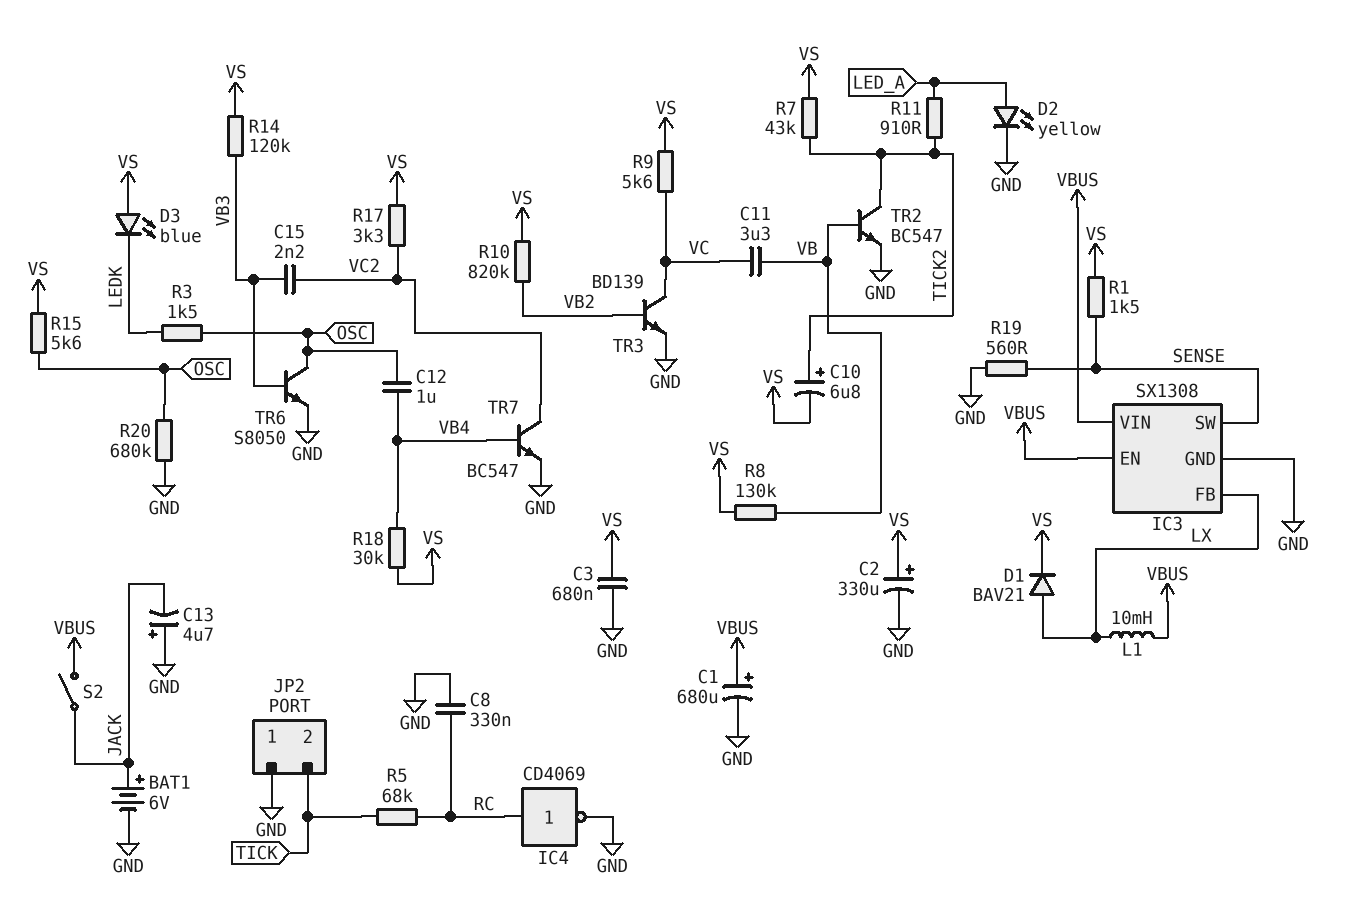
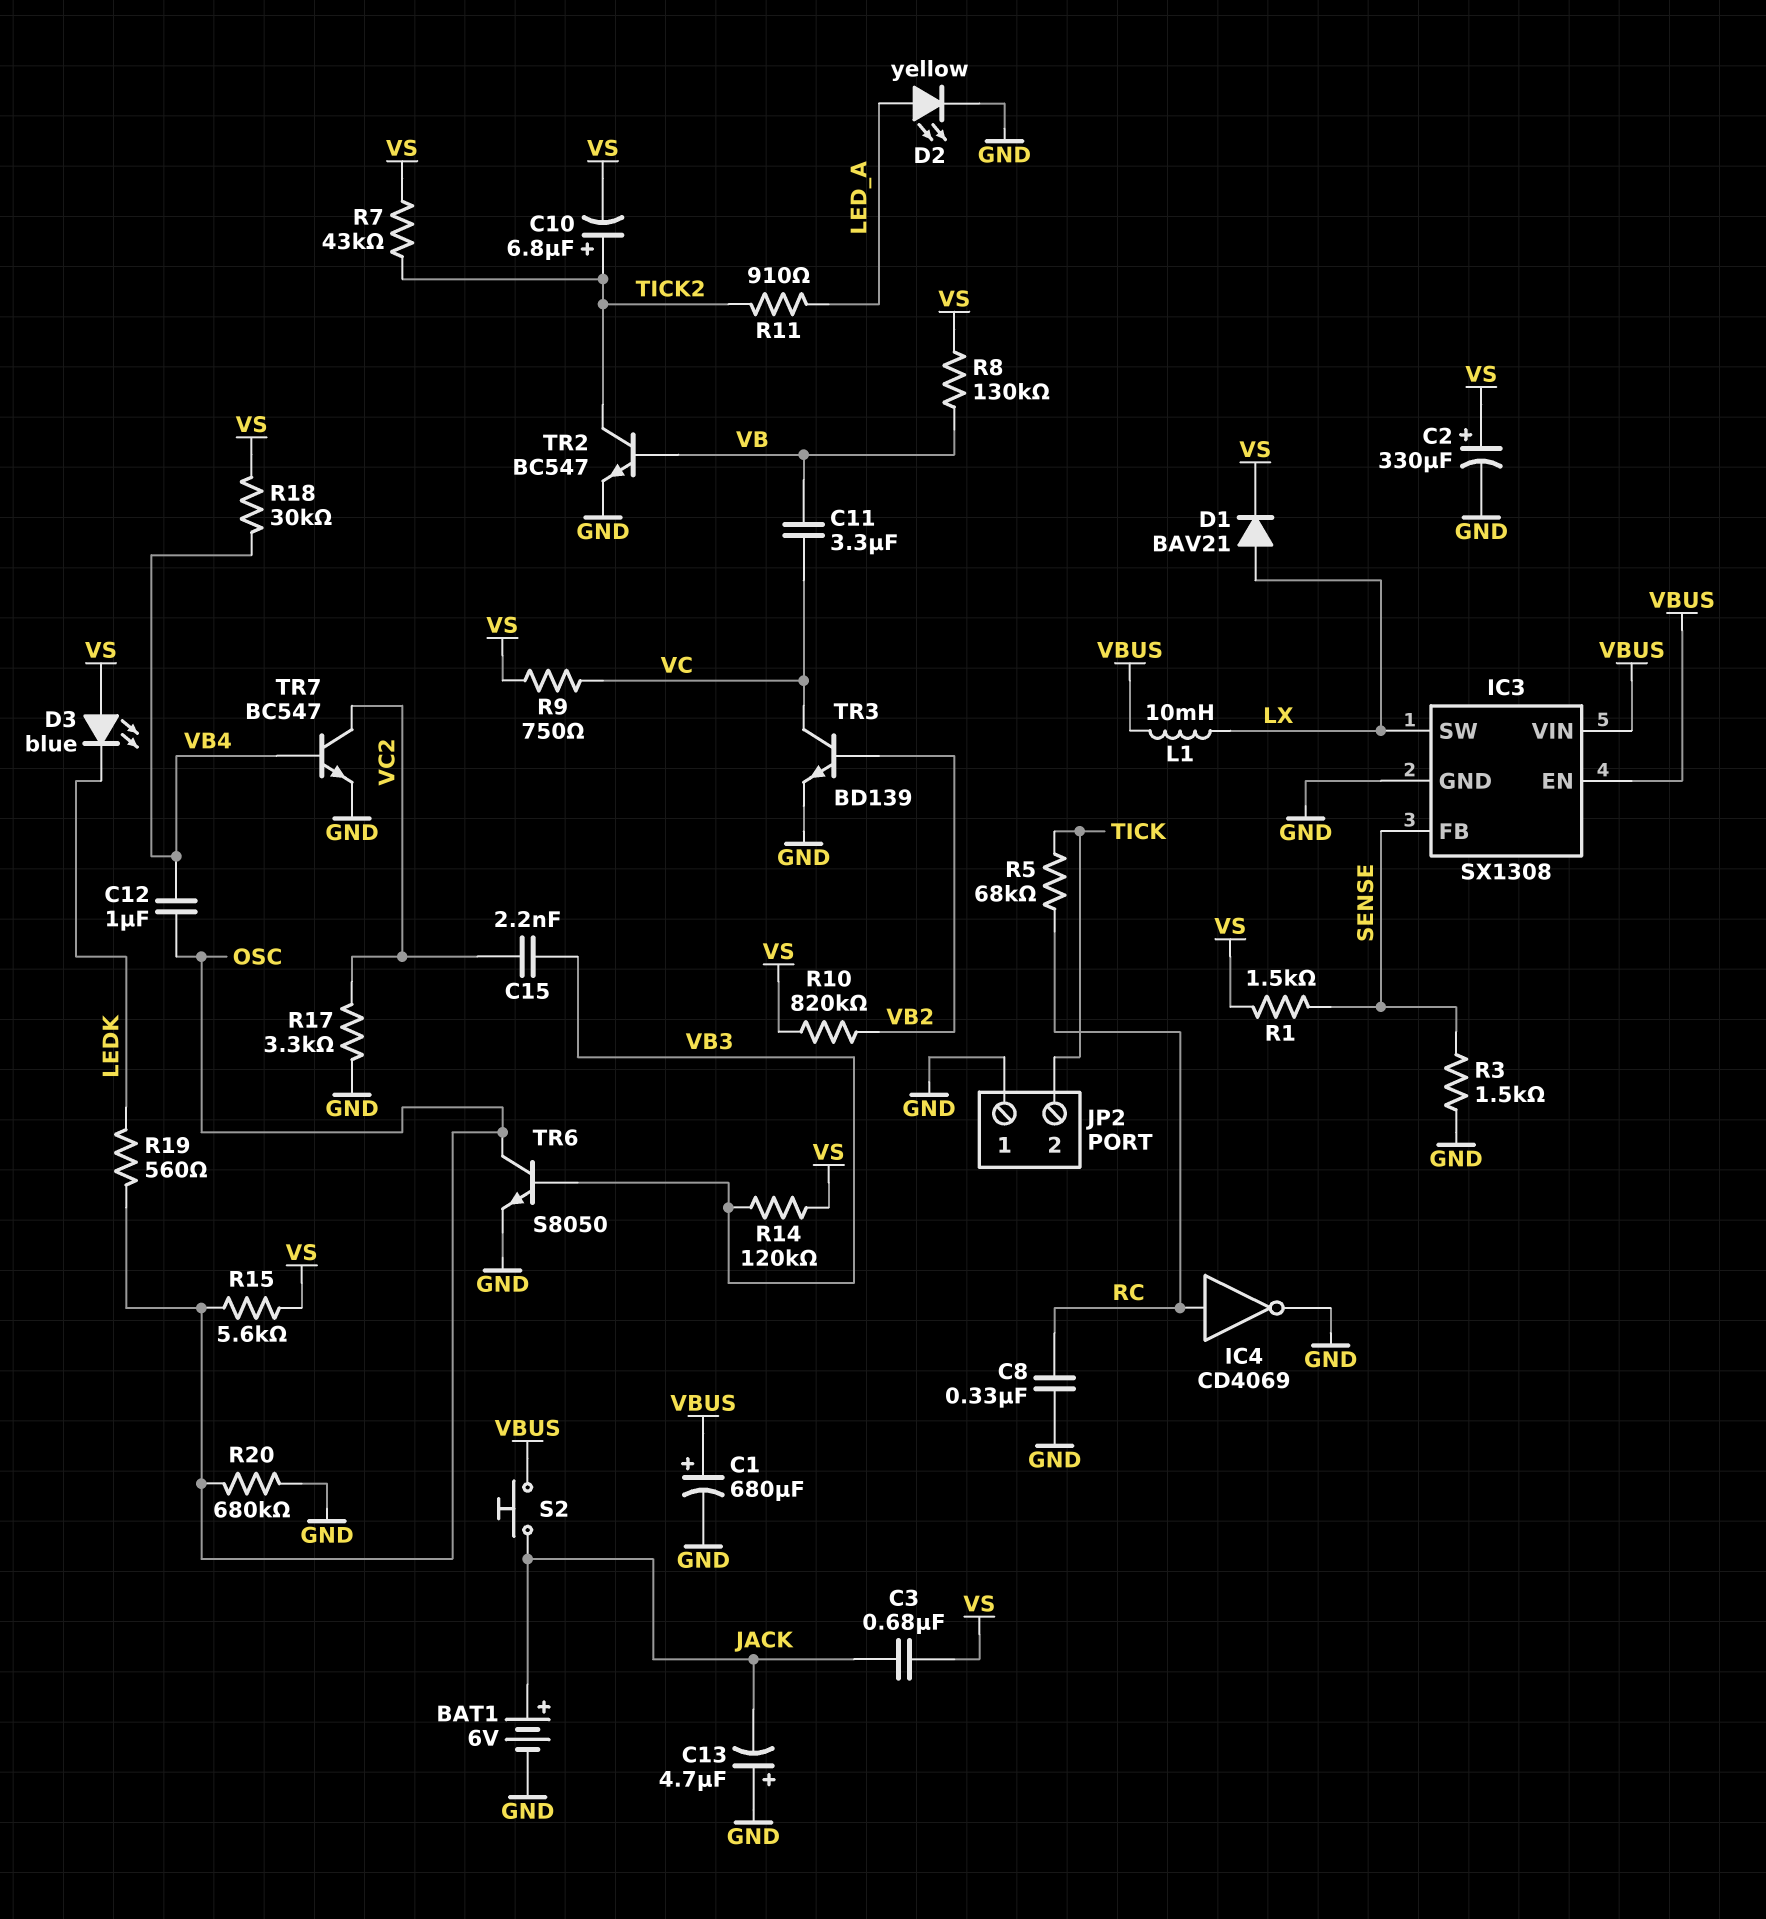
C3: 680nF (GND, VS) -> 680nF (JACK, VS)
IC3 pin FB: LX -> SENSE
IC3 pin SW: SENSE -> LX
R3: 1.5k (LEDK, OSC) -> 1.5k (GND, SENSE)
R9: 5.6k (VC, VS) -> 750 (VC, VS)
R17: 3.3k (VC2, VS) -> 3.3k (GND, VC2)
R19: 560 (GND, SENSE) -> 560 (LEDK, OSC)
S2: switch (JACK, VBUS) -> button (JACK, VBUS)

